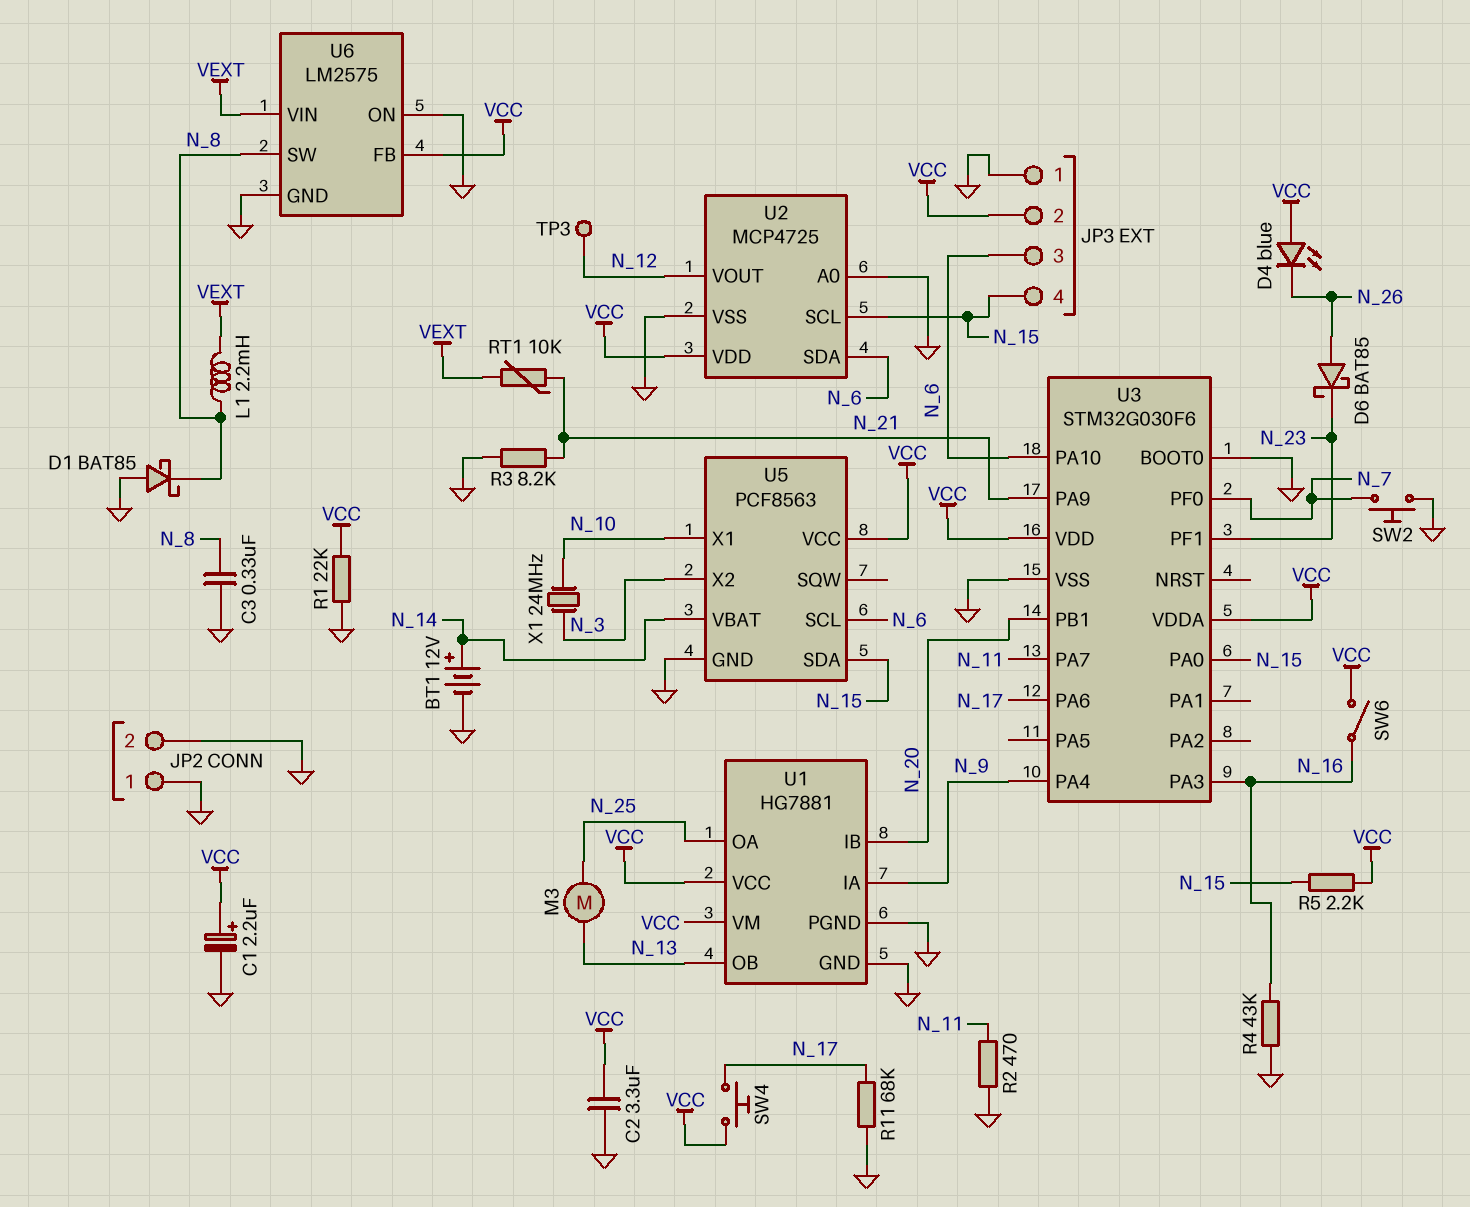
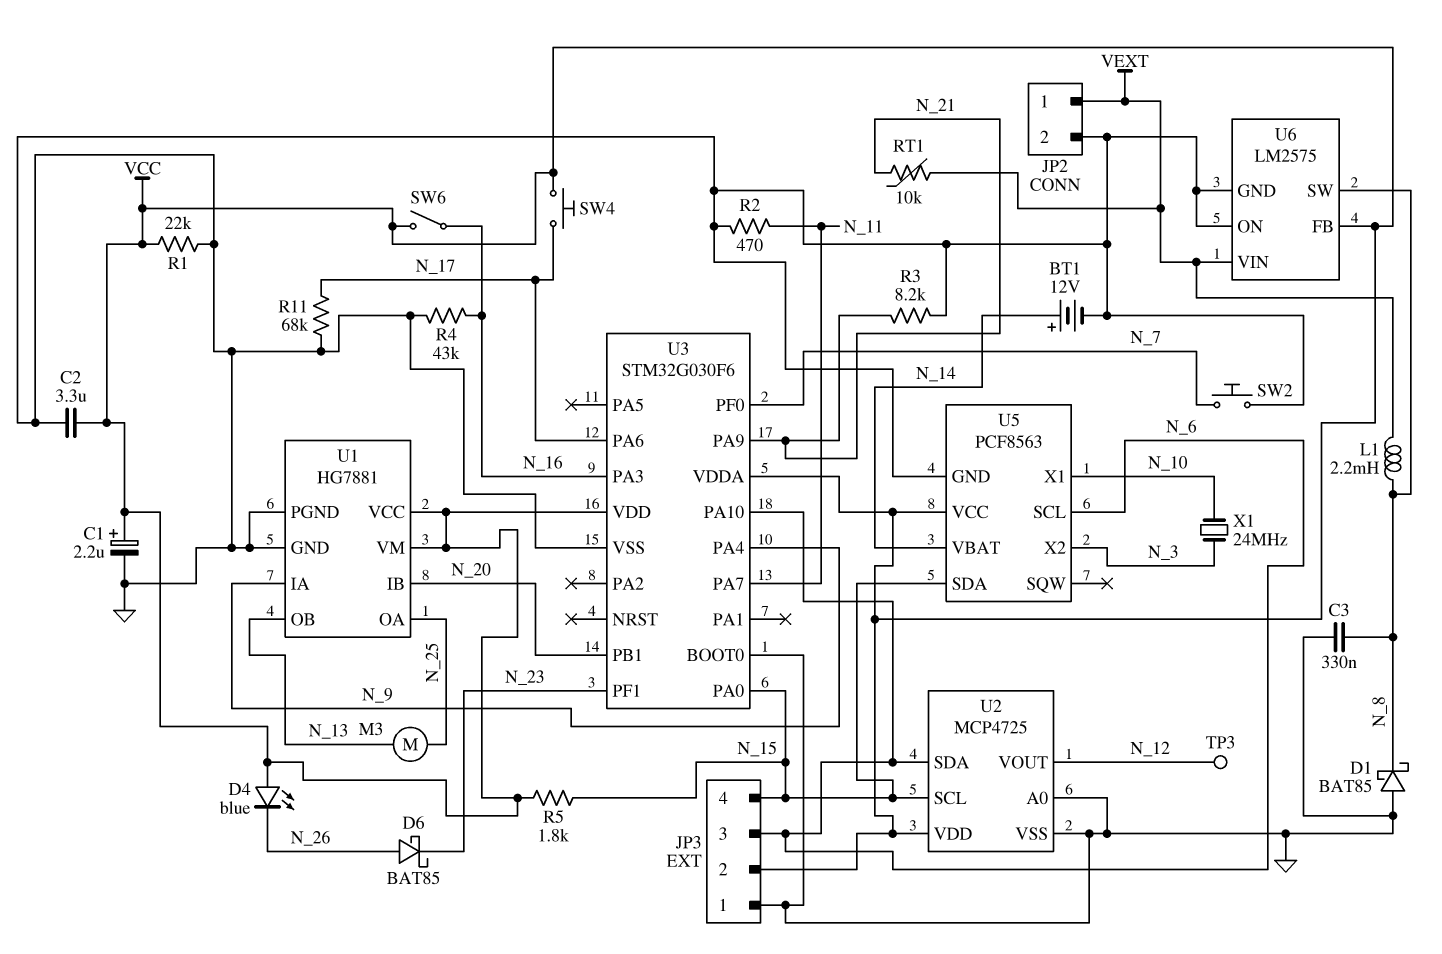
JP2 pin 1: GND -> VEXT
R5: 2.2k (N_15, VCC) -> 1.8k (N_15, VCC)

